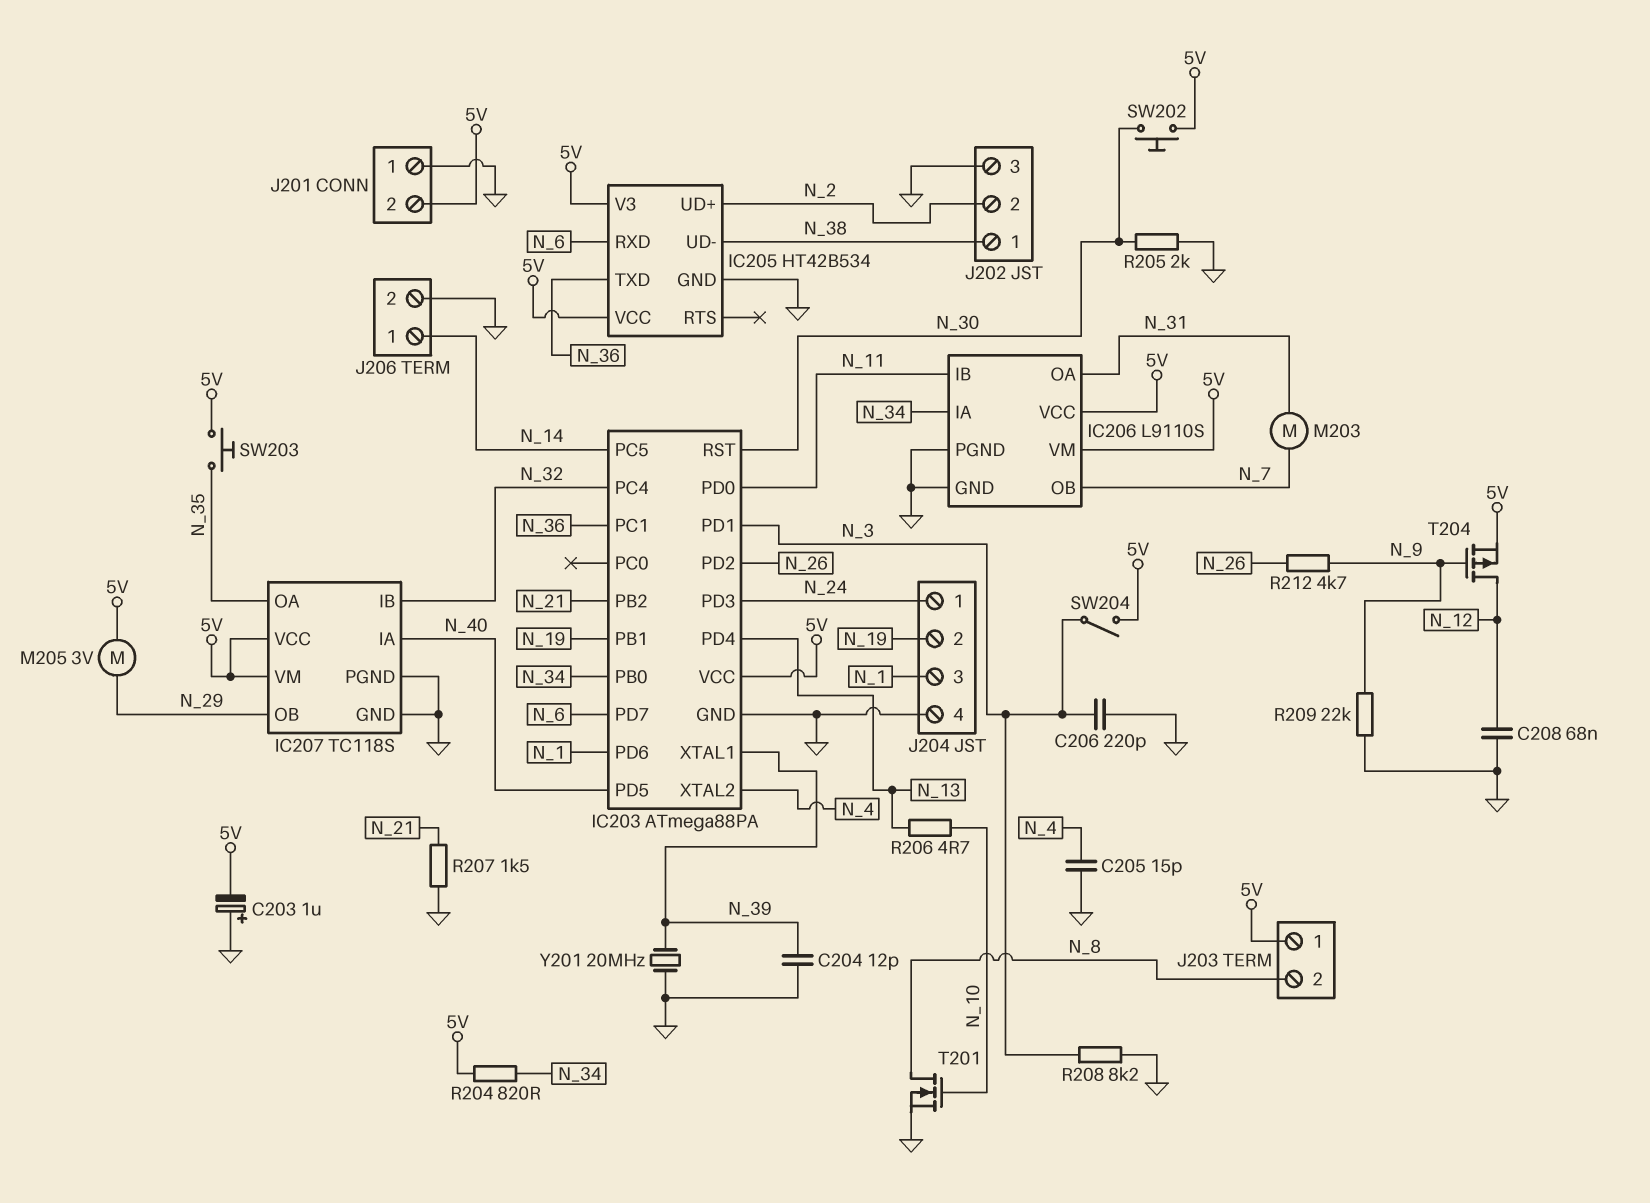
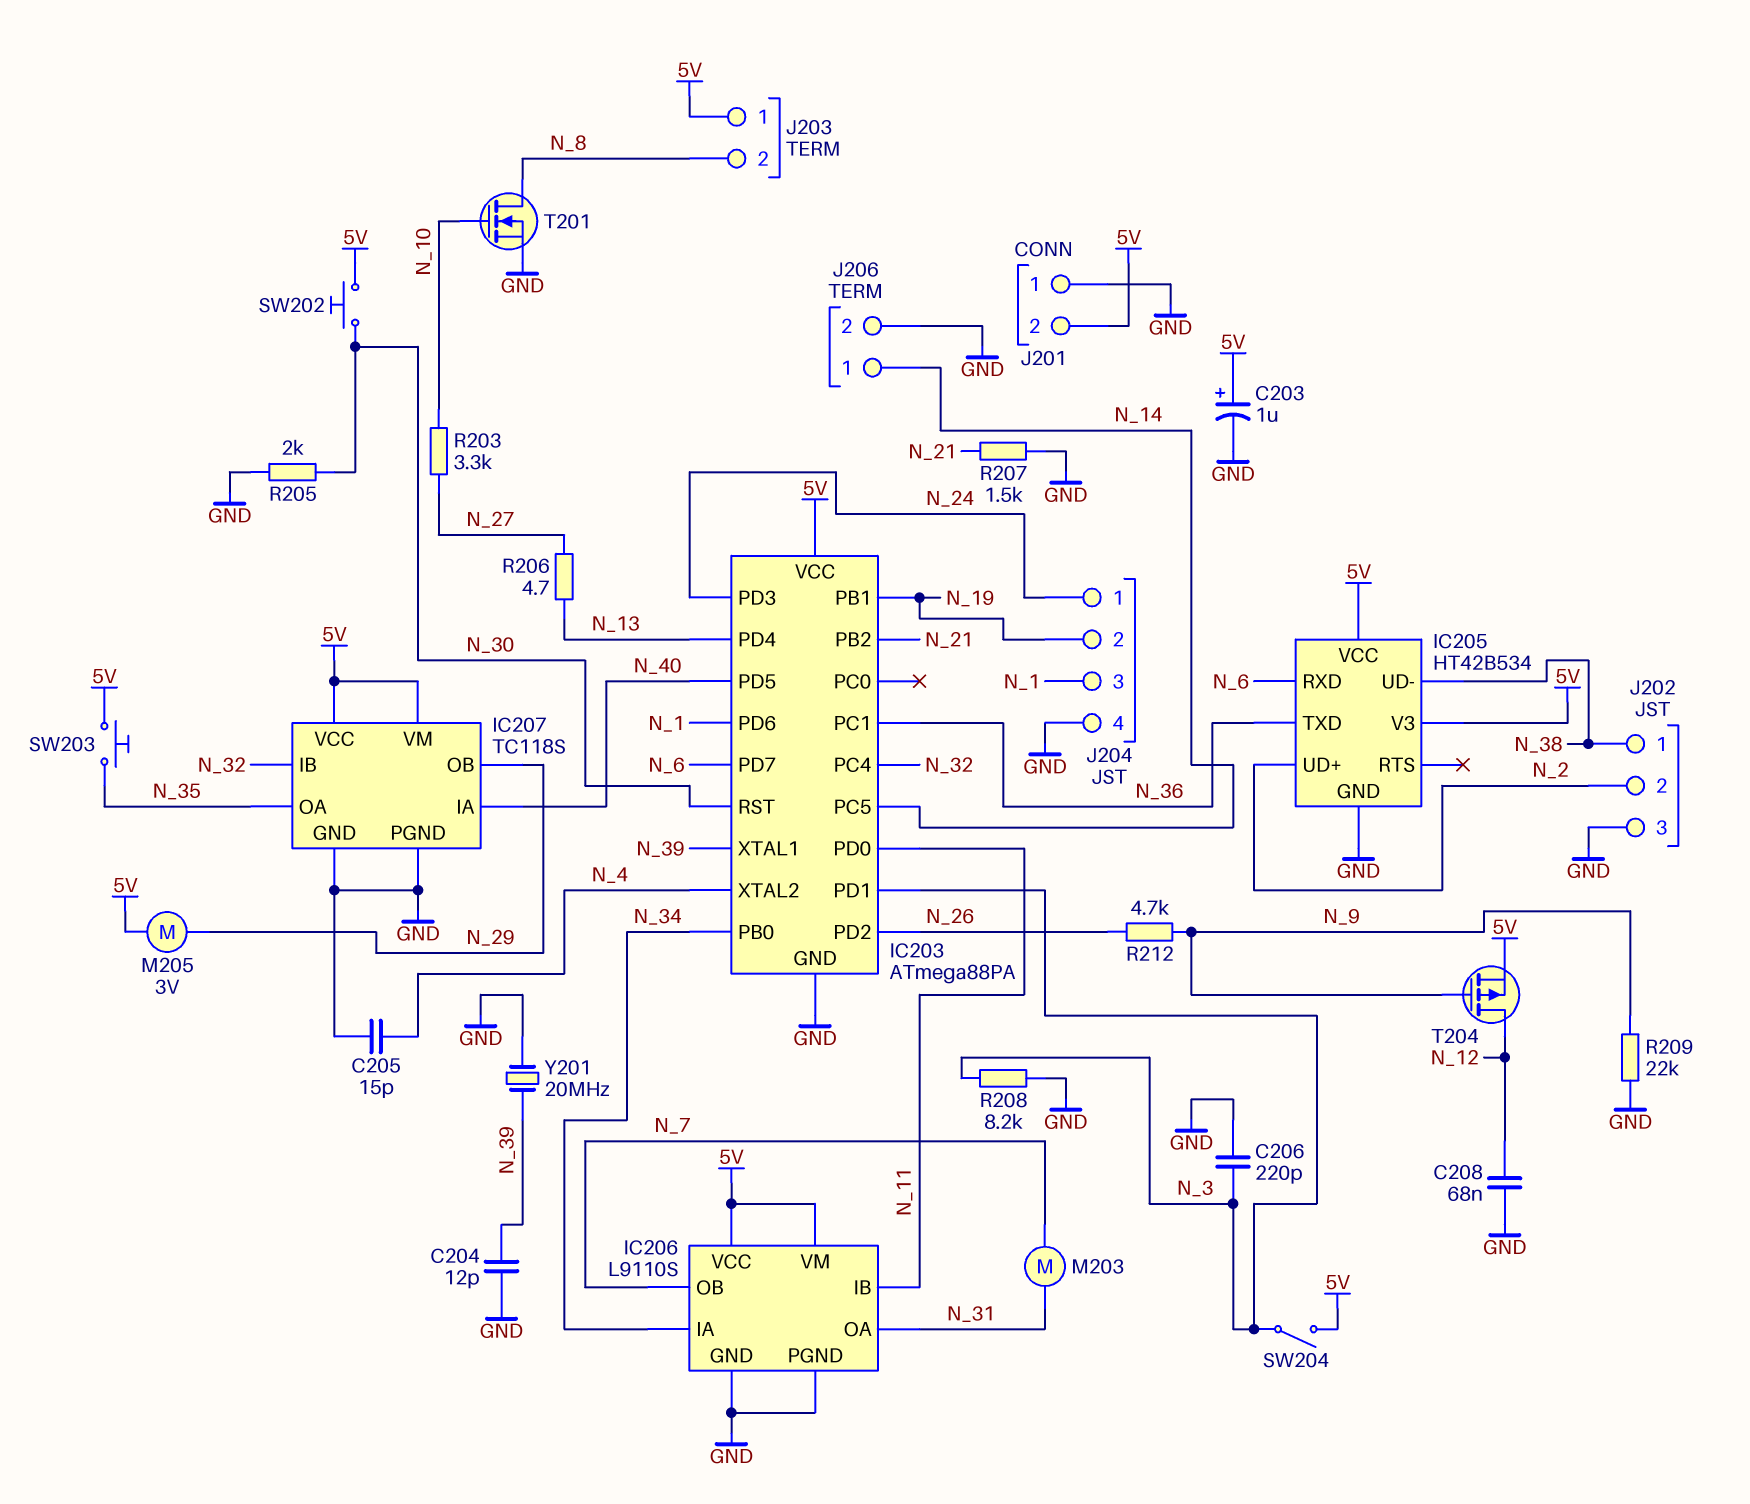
C203: 1uF (plus GND, minus 5V) -> 1uF (plus 5V, minus GND)
R203: none -> 3.3k (N_10, N_27)
R204: 820 (5V, N_34) -> none
R206: 4.7 (N_10, N_13) -> 4.7 (N_13, N_27)

